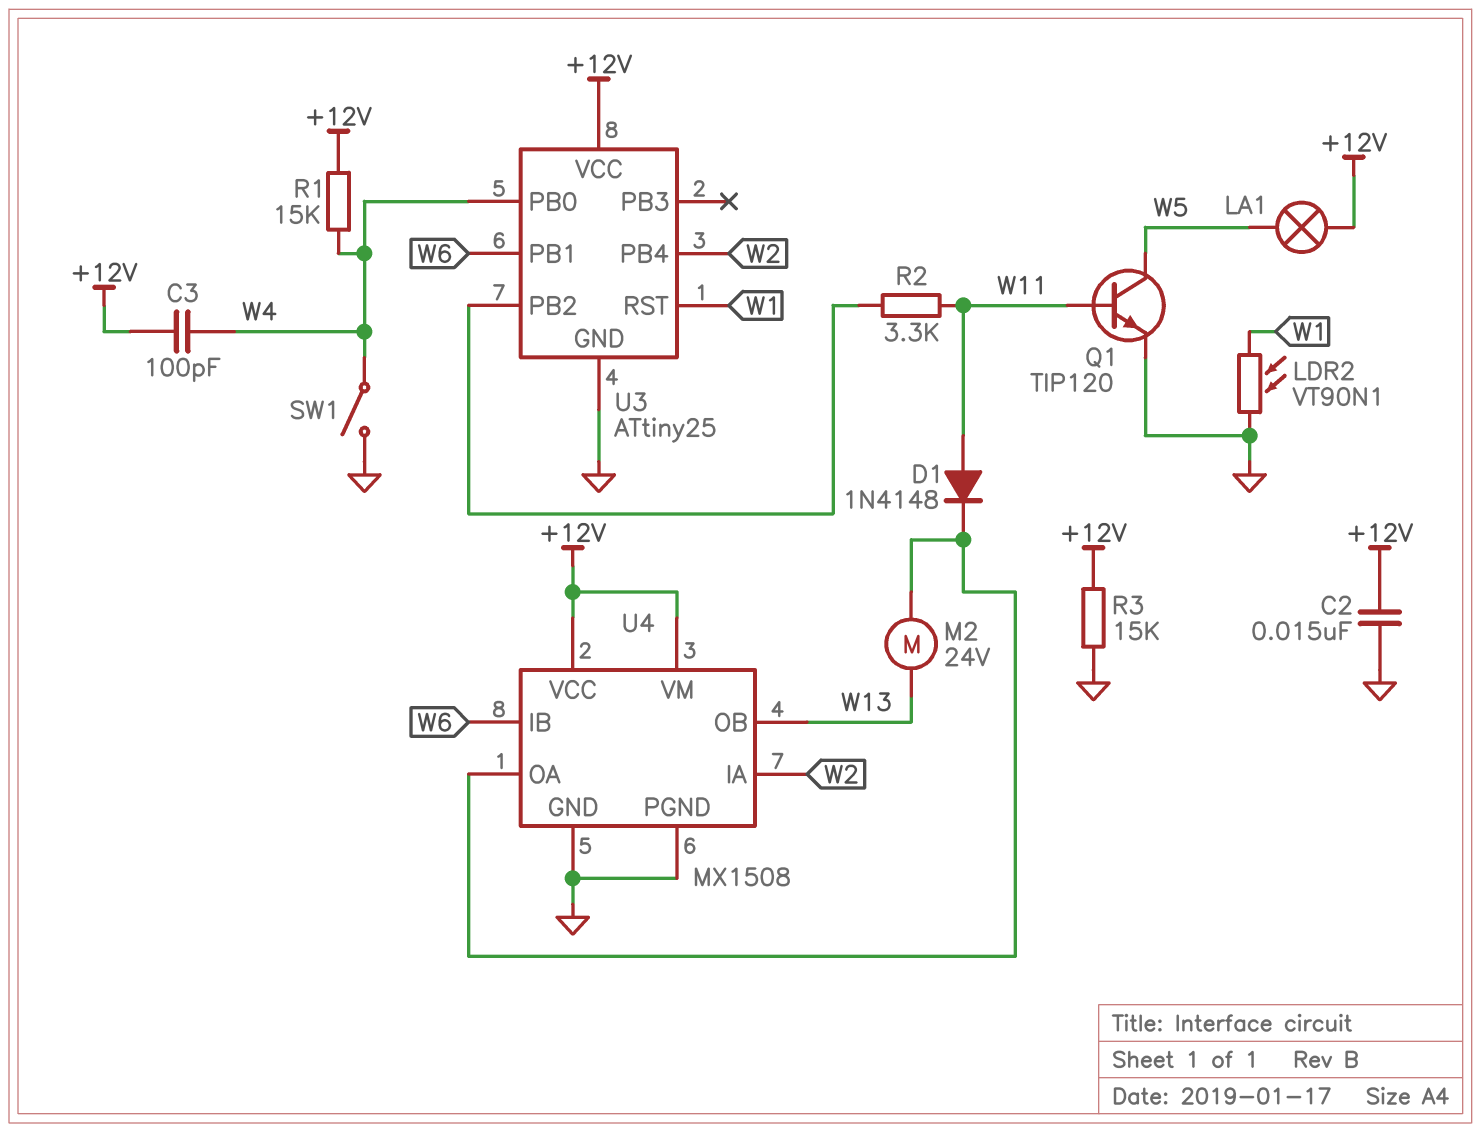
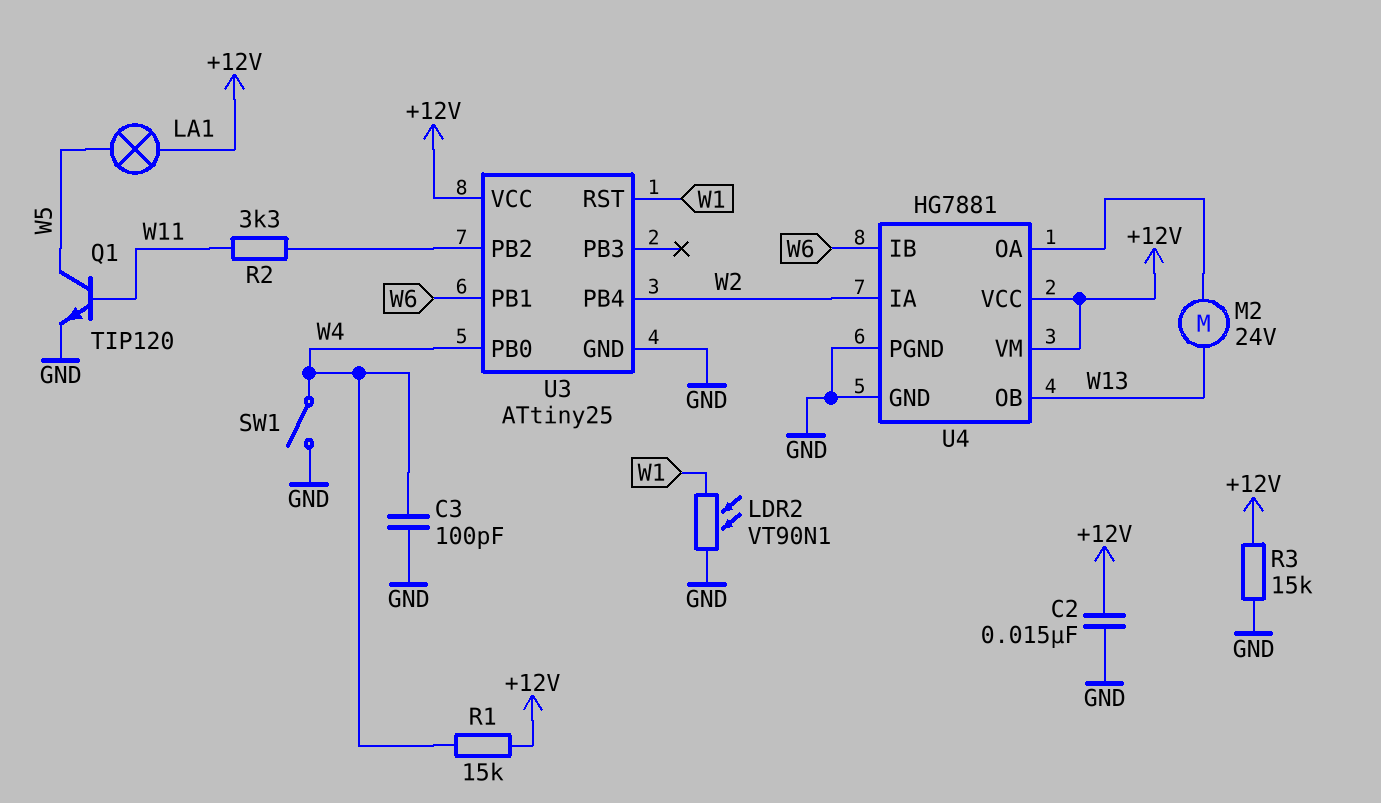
C3: 100pF (+12V, W4) -> 100pF (GND, W4)
D1: diode 1N4148 (A W11, K U4/OA) -> none
U4: MX1508 -> HG7881

